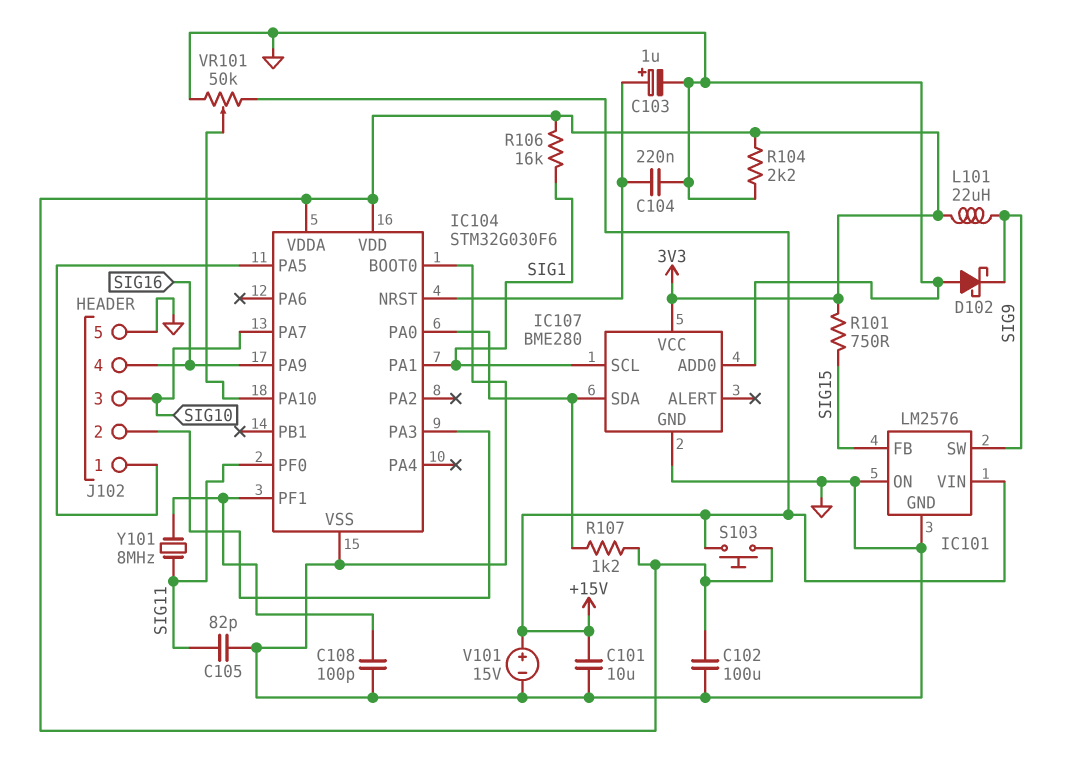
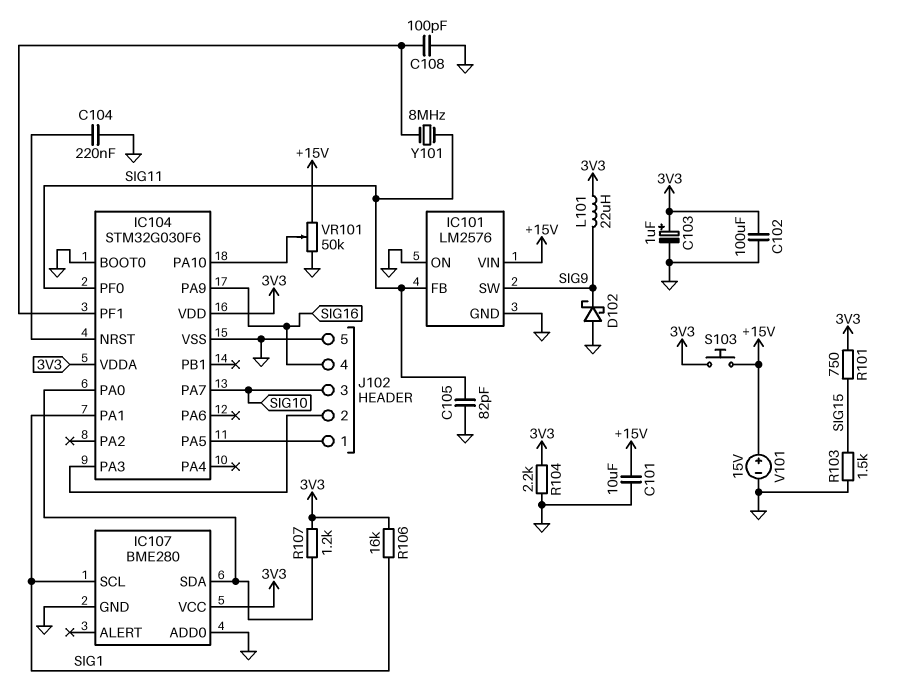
C103: 1uF (plus IC104/NRST, minus GND) -> 1uF (plus 3V3, minus GND)
IC101 pin FB: SIG15 -> SIG11
R103: none -> 1.5k (GND, SIG15)

